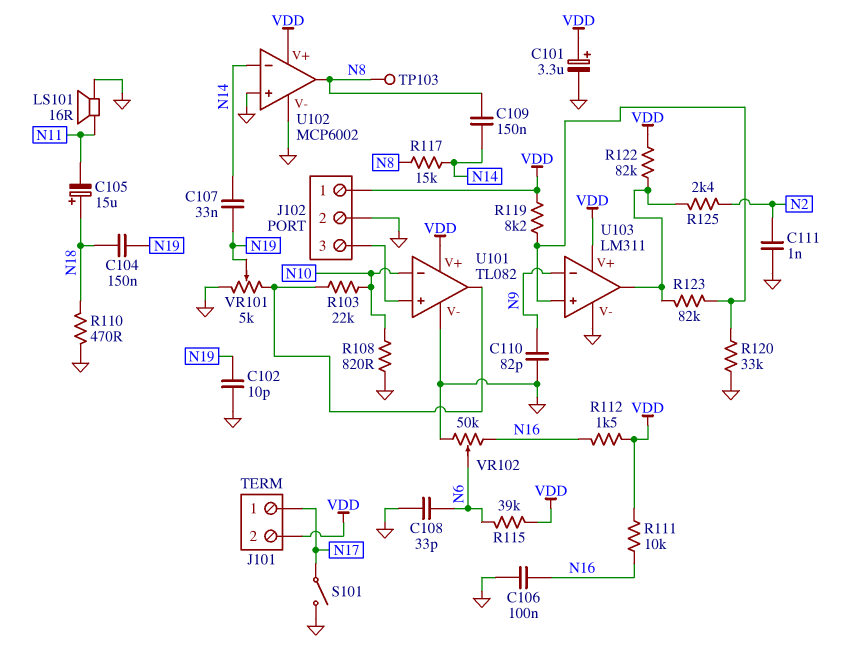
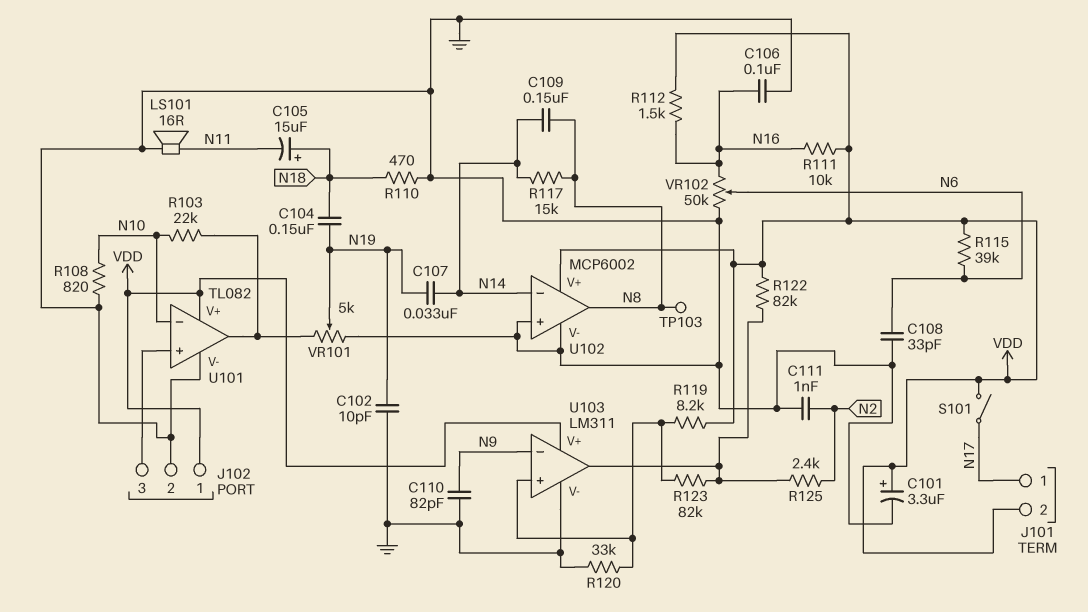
S101: switch (GND, N17) -> switch (N17, VDD)

